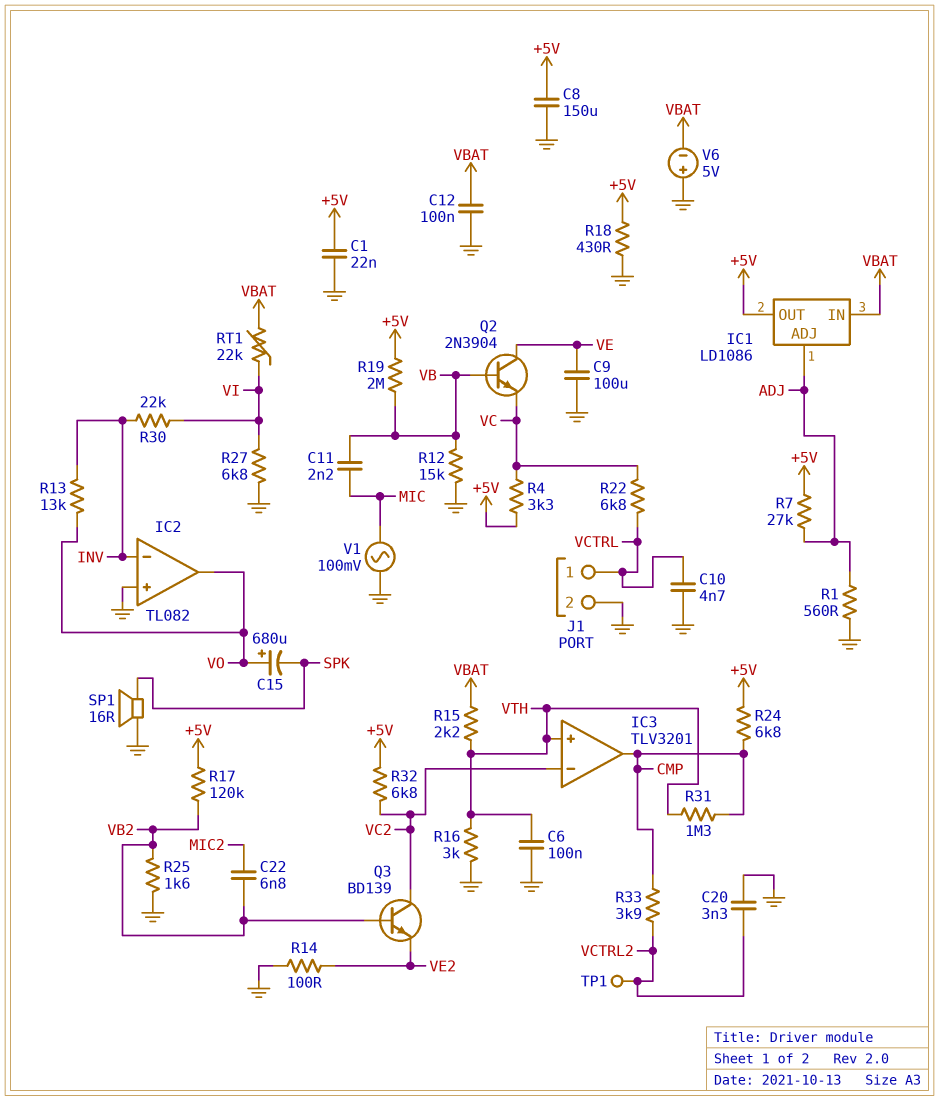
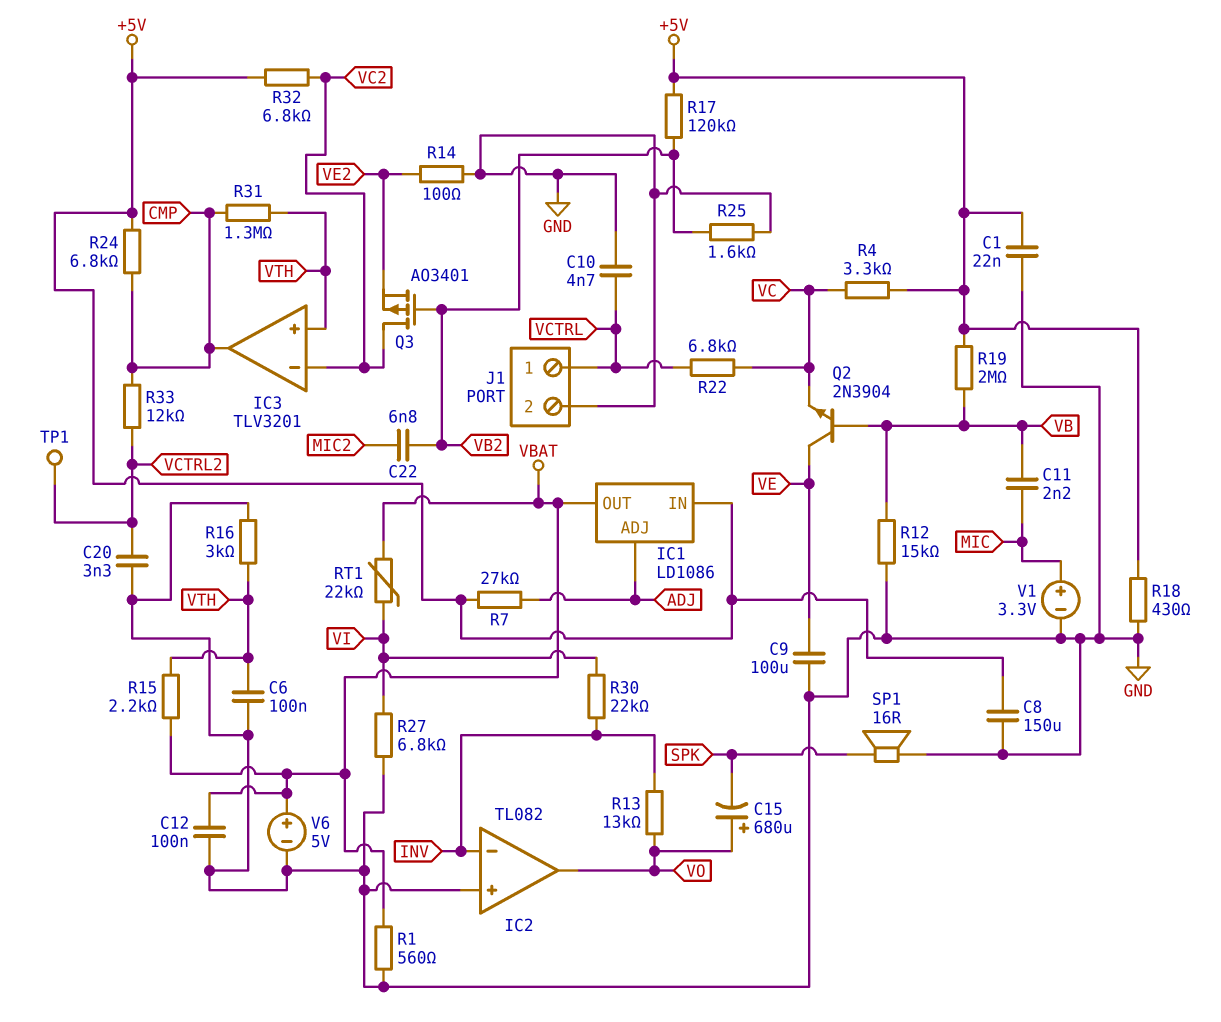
IC1 pin IN: VBAT -> +5V
IC1 pin OUT: +5V -> VBAT
Q3: NPN BD139 (B VB2, C VC2, E VE2) -> PMOS AO3401 (G VB2, D VC2, S VE2)
R1: 560 (ADJ, GND) -> 560 (GND, VBAT)
R33: 3.9k (CMP, VCTRL2) -> 12k (CMP, VCTRL2)
V1: AC 100mV (GND, MIC) -> 3.3V (plus MIC, minus GND)
V6: 5V (plus GND, minus VBAT) -> 5V (plus VBAT, minus GND)

